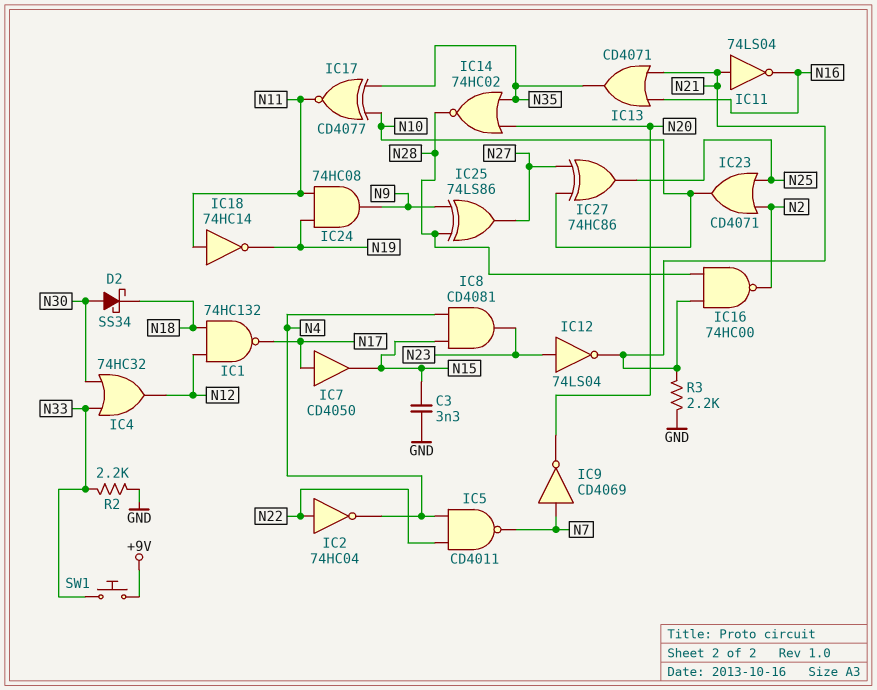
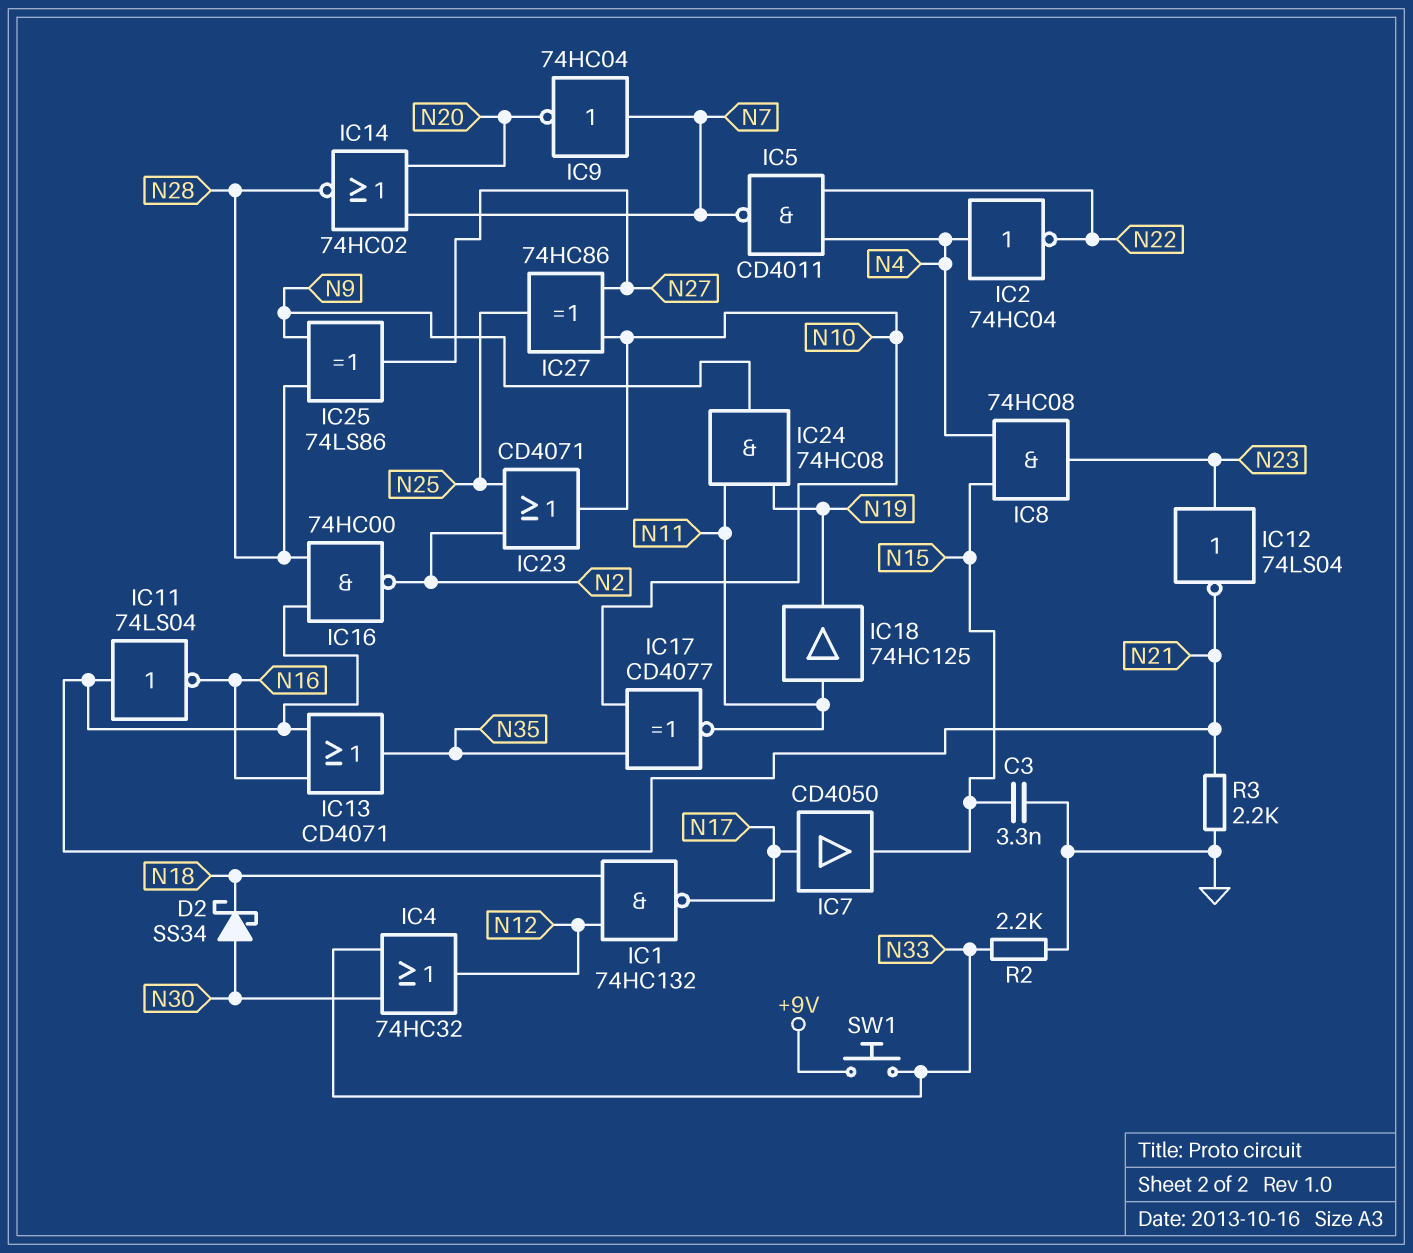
IC2: NOT 74HC04 (in N22, out N4) -> NOT 74HC04 (in N4, out N22)
IC8: AND CD4081 (in N4, in N15, out N23) -> AND 74HC08 (in N4, in N15, out N23)
IC9: NOT CD4069 (in N7, out N20) -> NOT 74HC04 (in N7, out N20)
IC14: NOR 74HC02 (in N20, in N35, out N28) -> NOR 74HC02 (in N7, in N20, out N28)
IC18: NOT 74HC14 (in N11, out N19) -> buffer 74HC125 (in N11, out N19)

